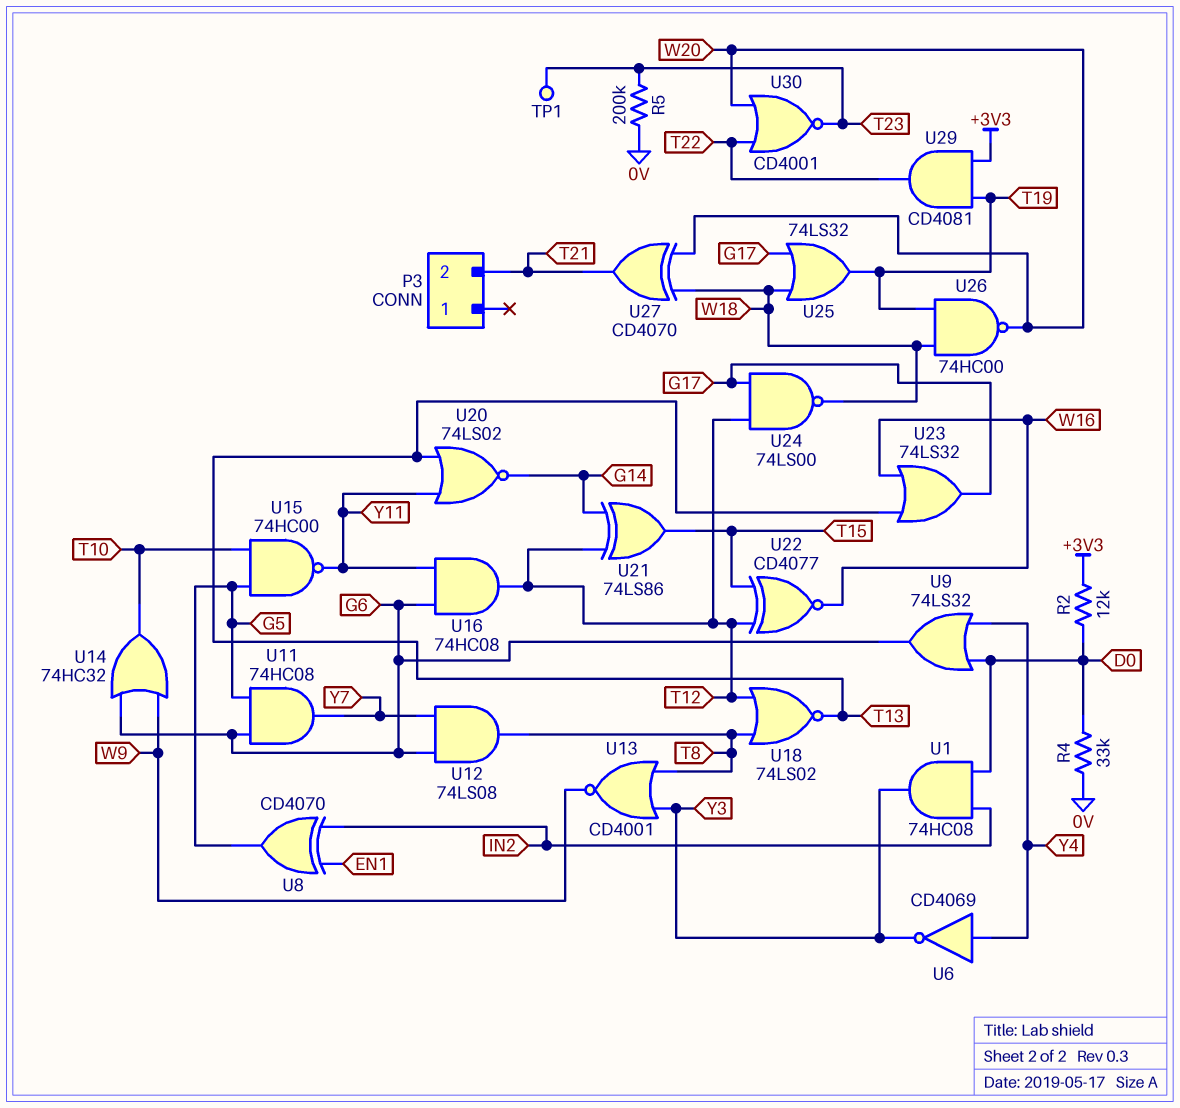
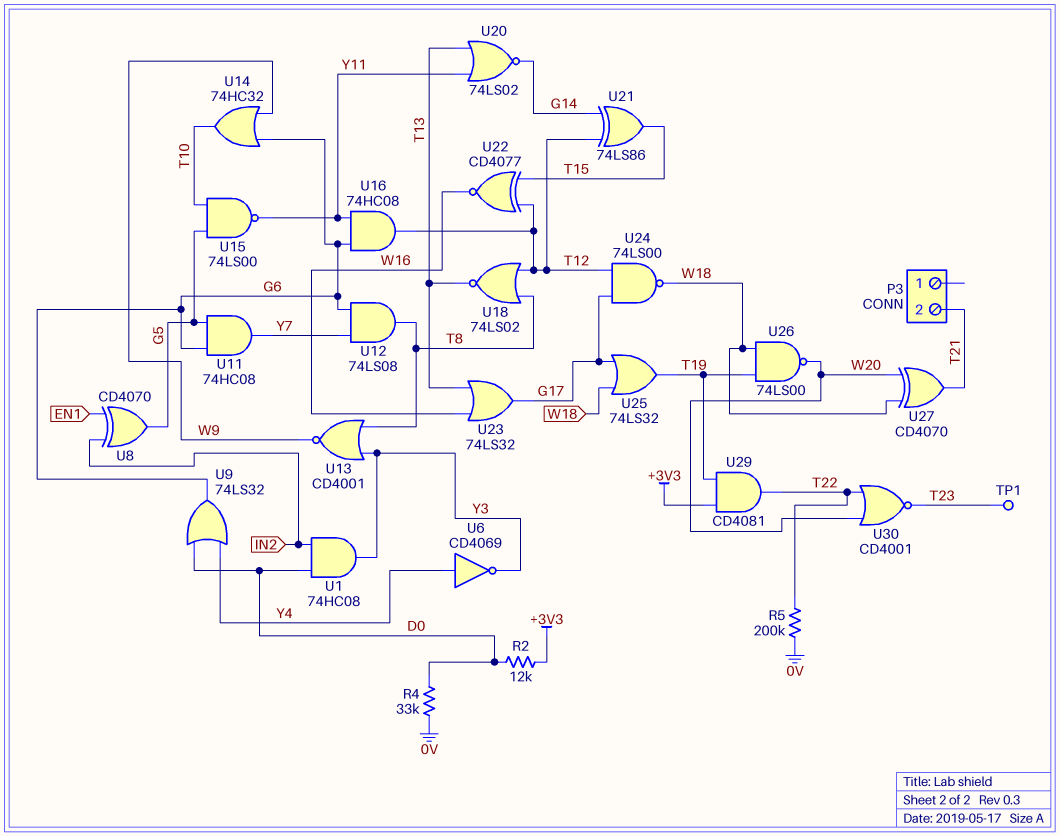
R5: 200k (0V, T23) -> 200k (0V, T22)
U15: NAND 74HC00 (in G5, in T10, out Y11) -> NAND 74LS00 (in G5, in T10, out Y11)
U26: NAND 74HC00 (in T19, in W18, out W20) -> NAND 74LS00 (in T19, in W18, out W20)

